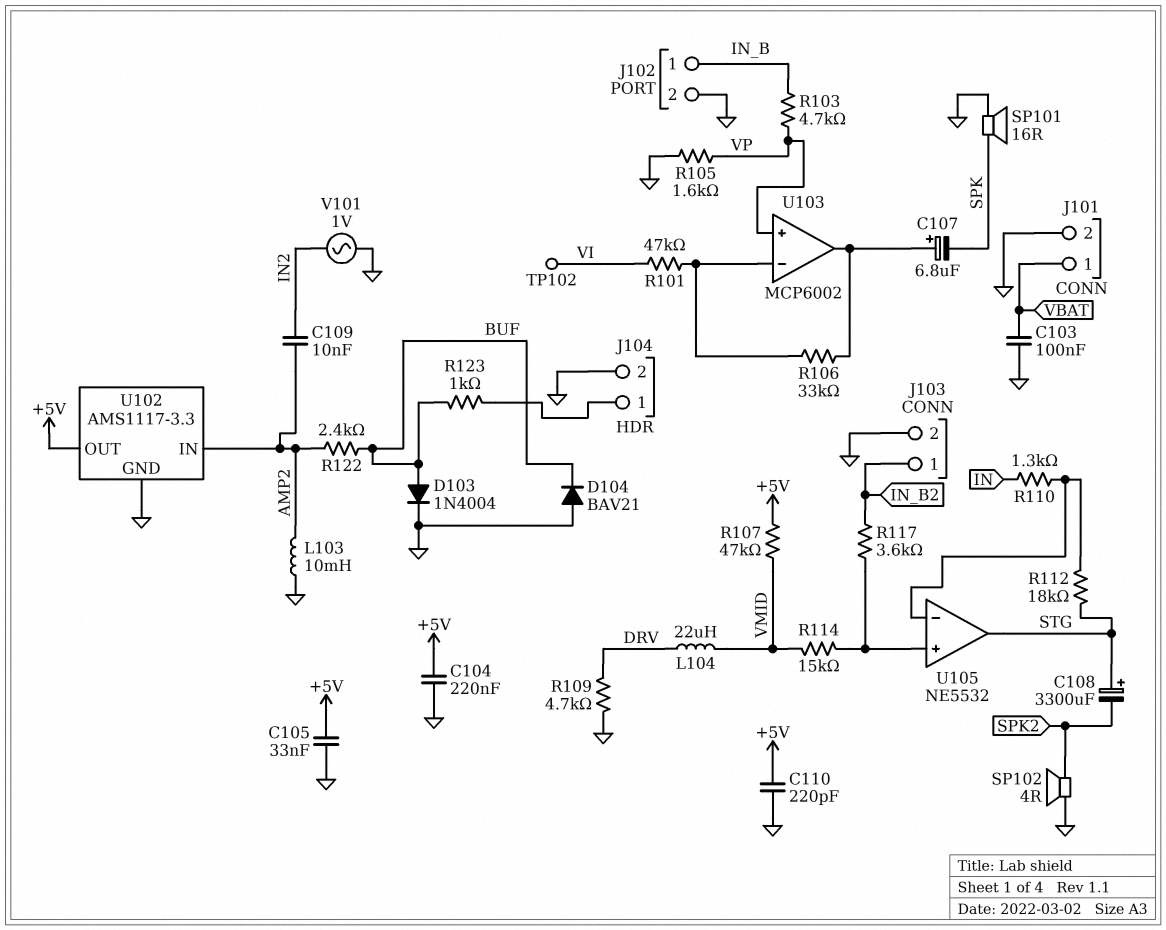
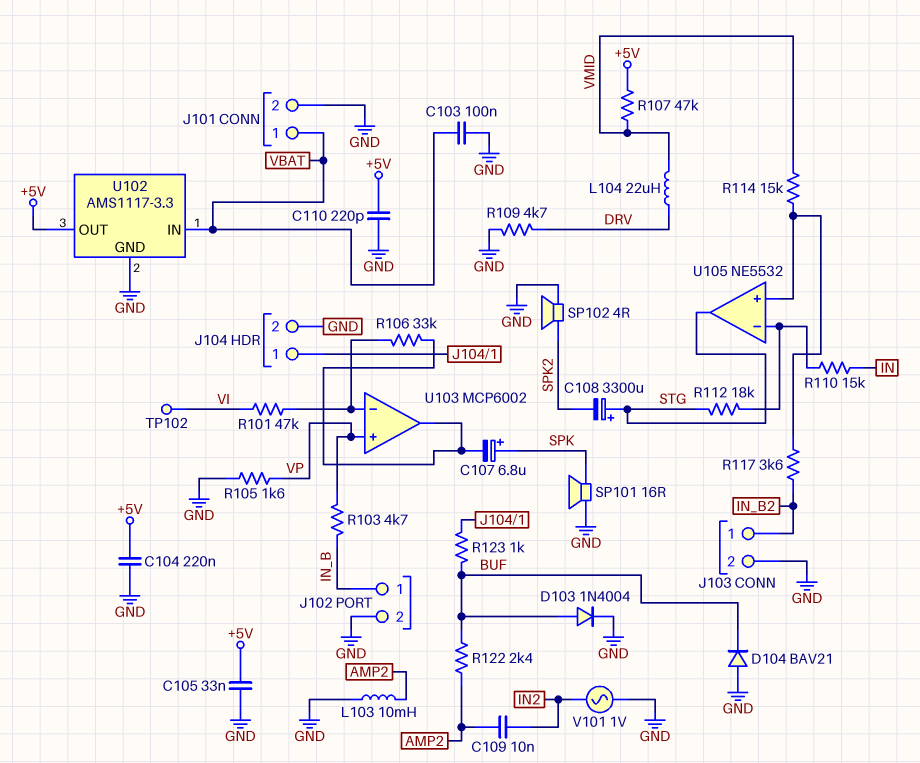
C107: 6.8uF (plus U103/out, minus SPK) -> 6.8uF (plus SPK, minus U103/out)
R110: 1.3k (IN, U105/in-) -> 15k (IN, U105/in-)
U102 pin IN: AMP2 -> VBAT

